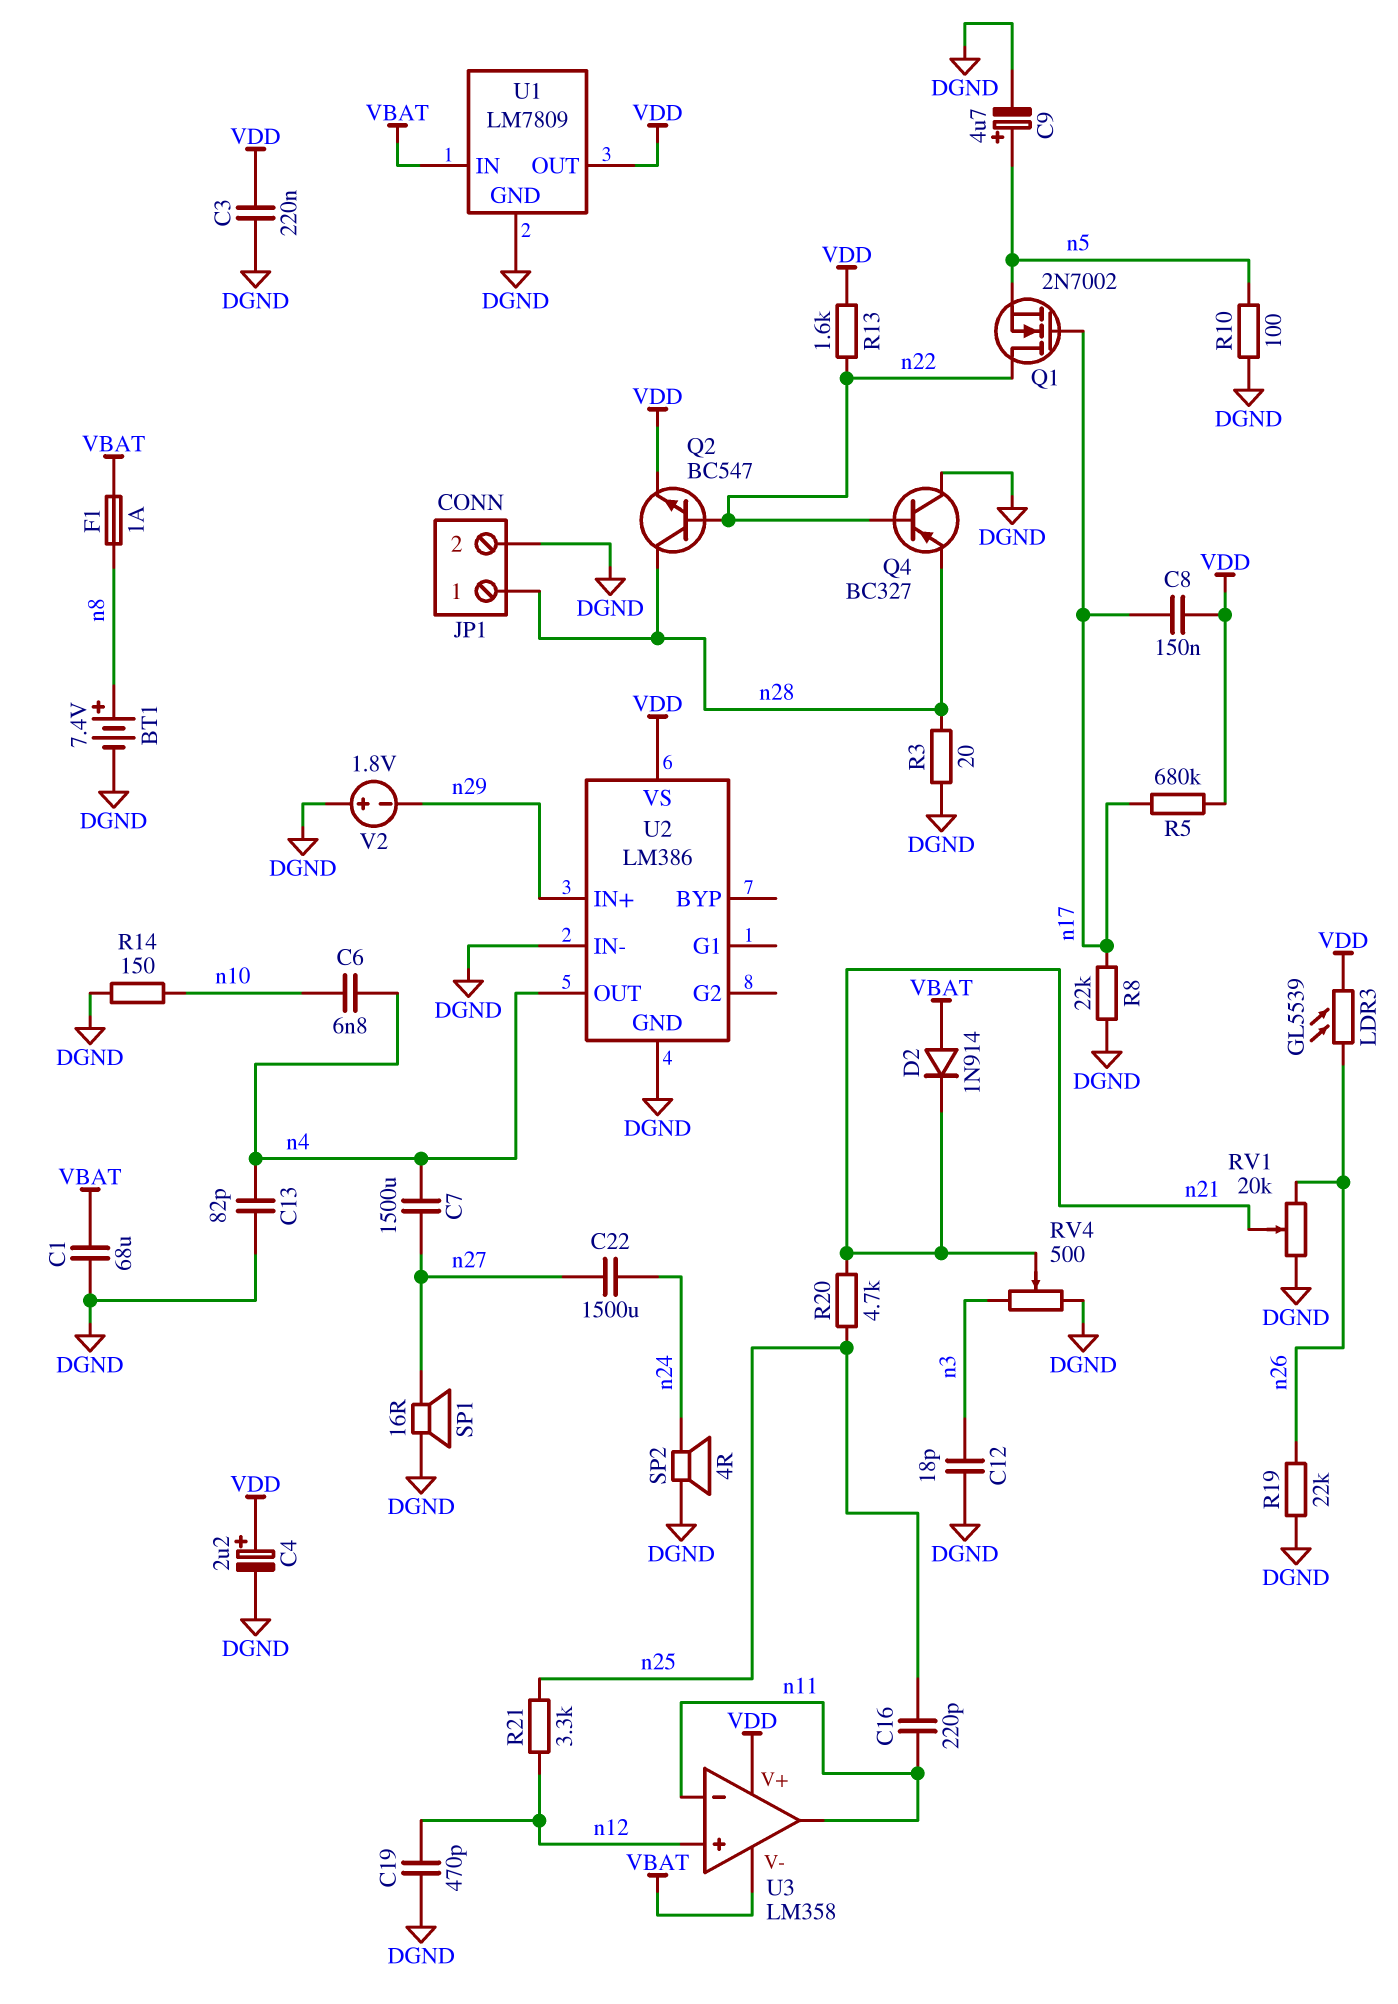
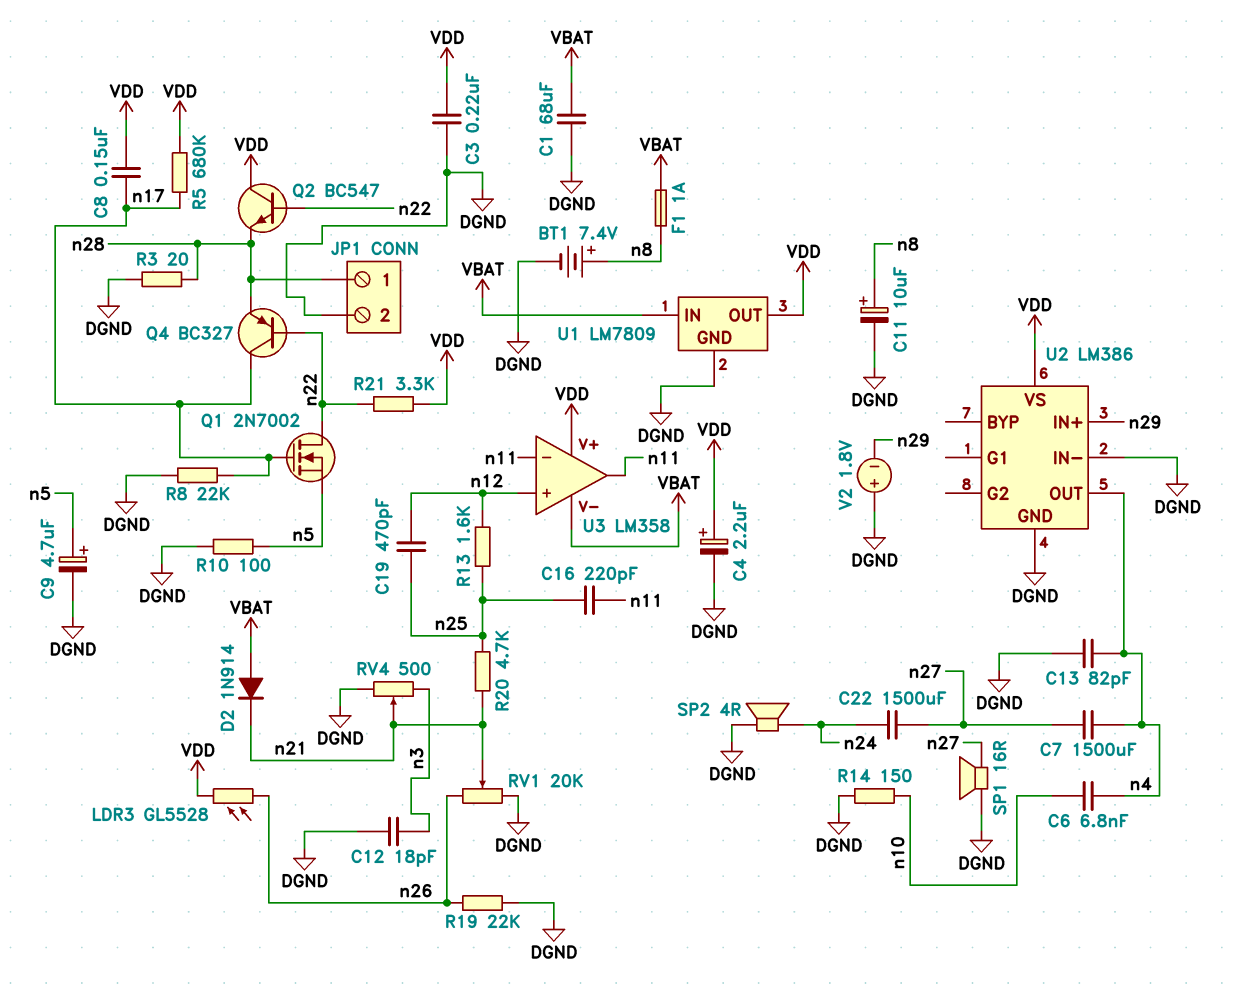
C11: none -> 10uF (plus n8, minus DGND)
C19: 470pF (DGND, n12) -> 470pF (n12, n25)
LDR3: GL5539 (VDD, n26) -> GL5528 (VDD, n26)
Q2: NPN BC547 (B n22, C n28, E VDD) -> NPN BC547 (B n22, C VDD, E n28)
Q4: PNP BC327 (B n22, C DGND, E n28) -> PNP BC327 (B n22, C n17, E n28)
R13: 1.6k (VDD, n22) -> 1.6k (n12, n25)
R21: 3.3k (n12, n25) -> 3.3k (VDD, n22)

